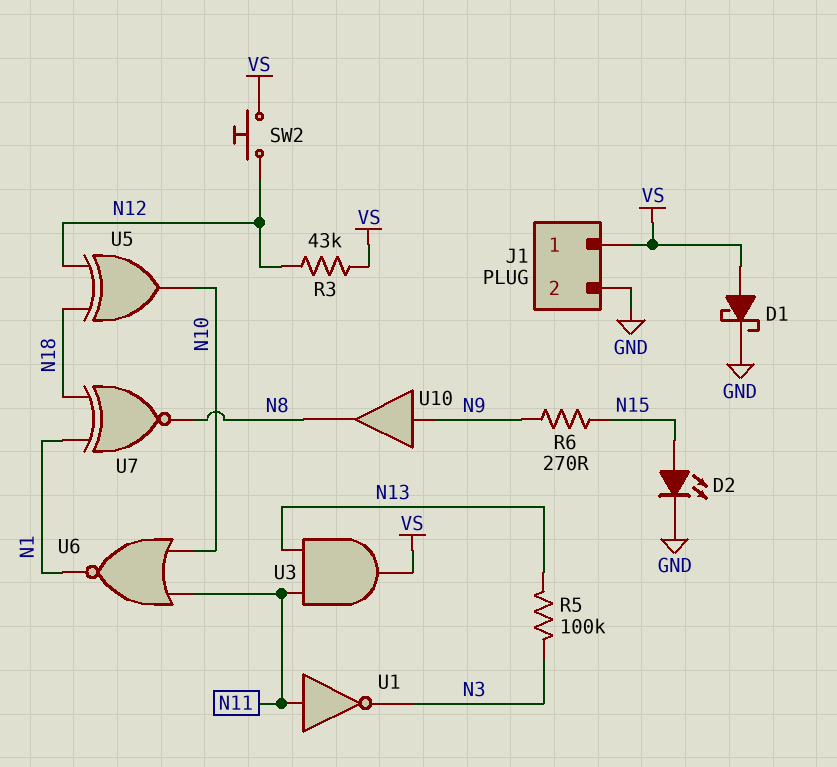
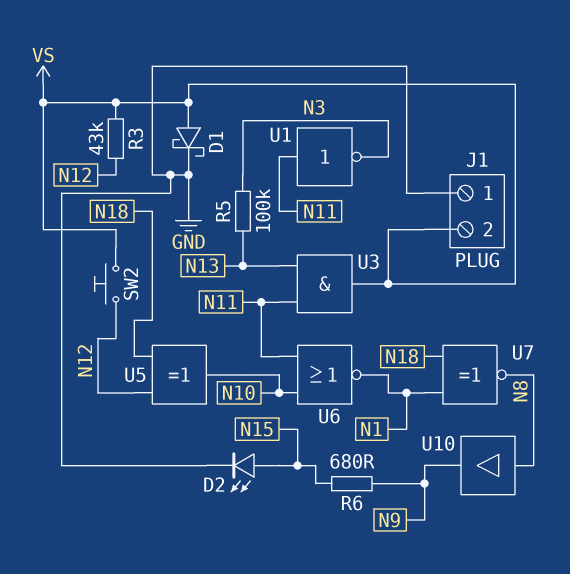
J1 pin 1: VS -> GND
J1 pin 2: GND -> VS
R6: 270 (N9, N15) -> 680 (N9, N15)
U10: buffer (in N9, out N8) -> buffer (in N8, out N9)

